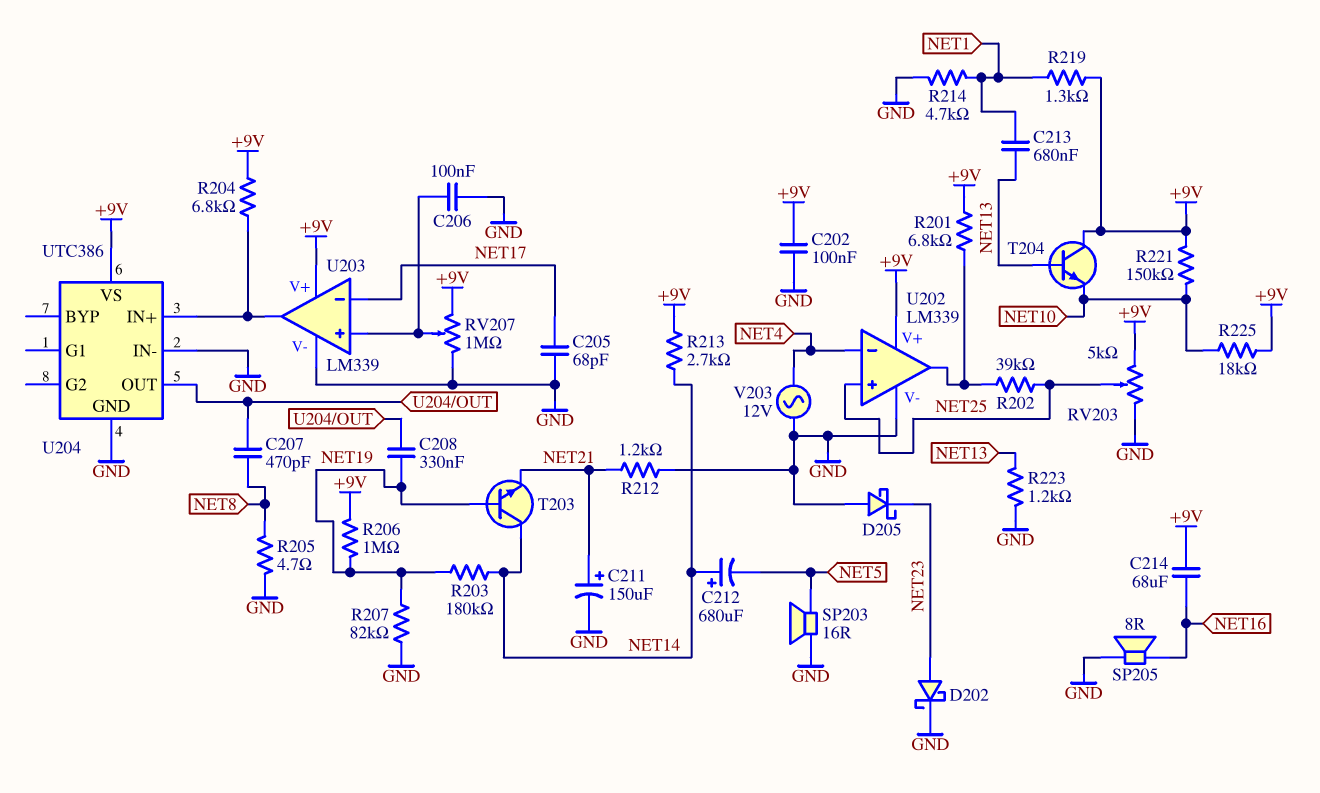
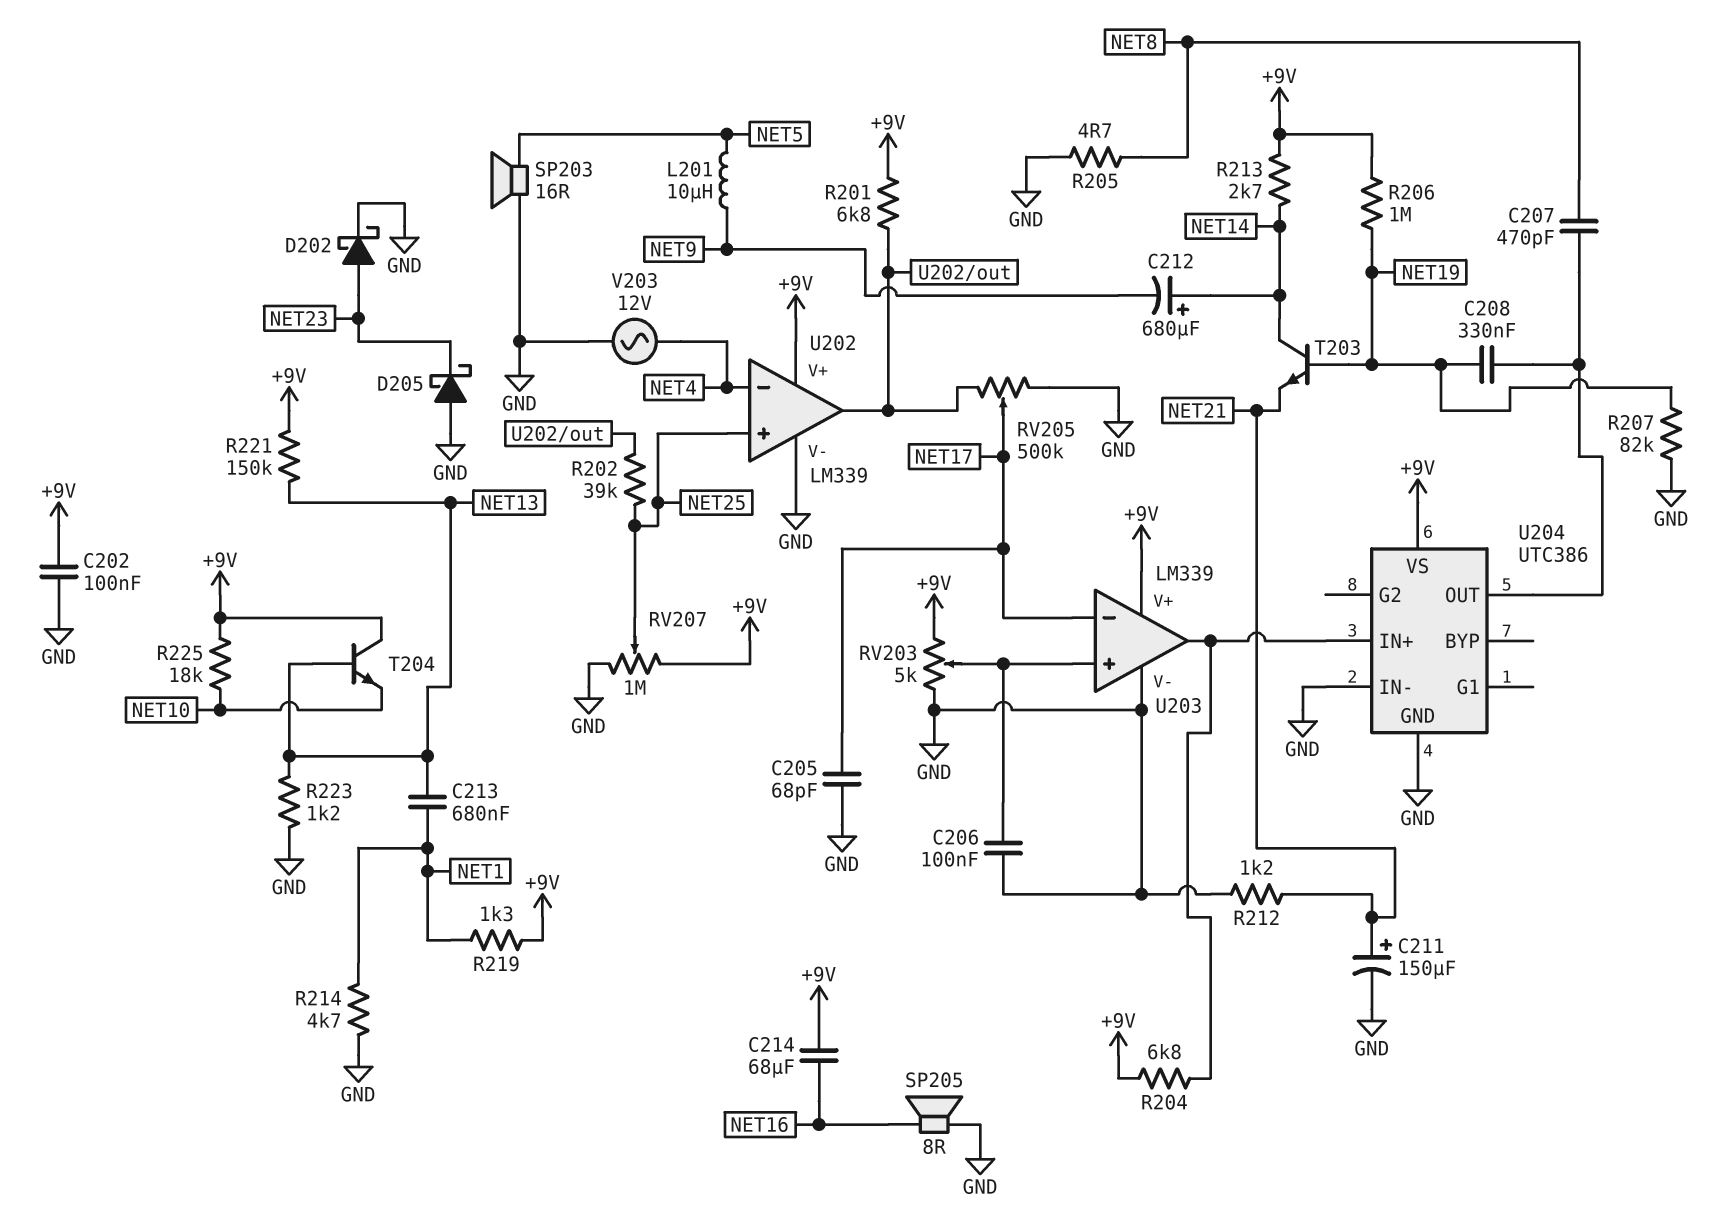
C212: 680uF (plus NET14, minus NET5) -> 680uF (plus NET14, minus NET9)
L201: none -> 10uH (NET5, NET9)
R203: 180k (NET14, NET19) -> none
R221: 150k (+9V, NET10) -> 150k (+9V, NET13)
RV203: 5k (+9V, GND, wiper NET25) -> 5k (+9V, GND, wiper U203/in+)
RV205: none -> 500k (GND, U202/out, wiper NET17)
RV207: 1M (+9V, GND, wiper U203/in+) -> 1M (+9V, GND, wiper NET25)

